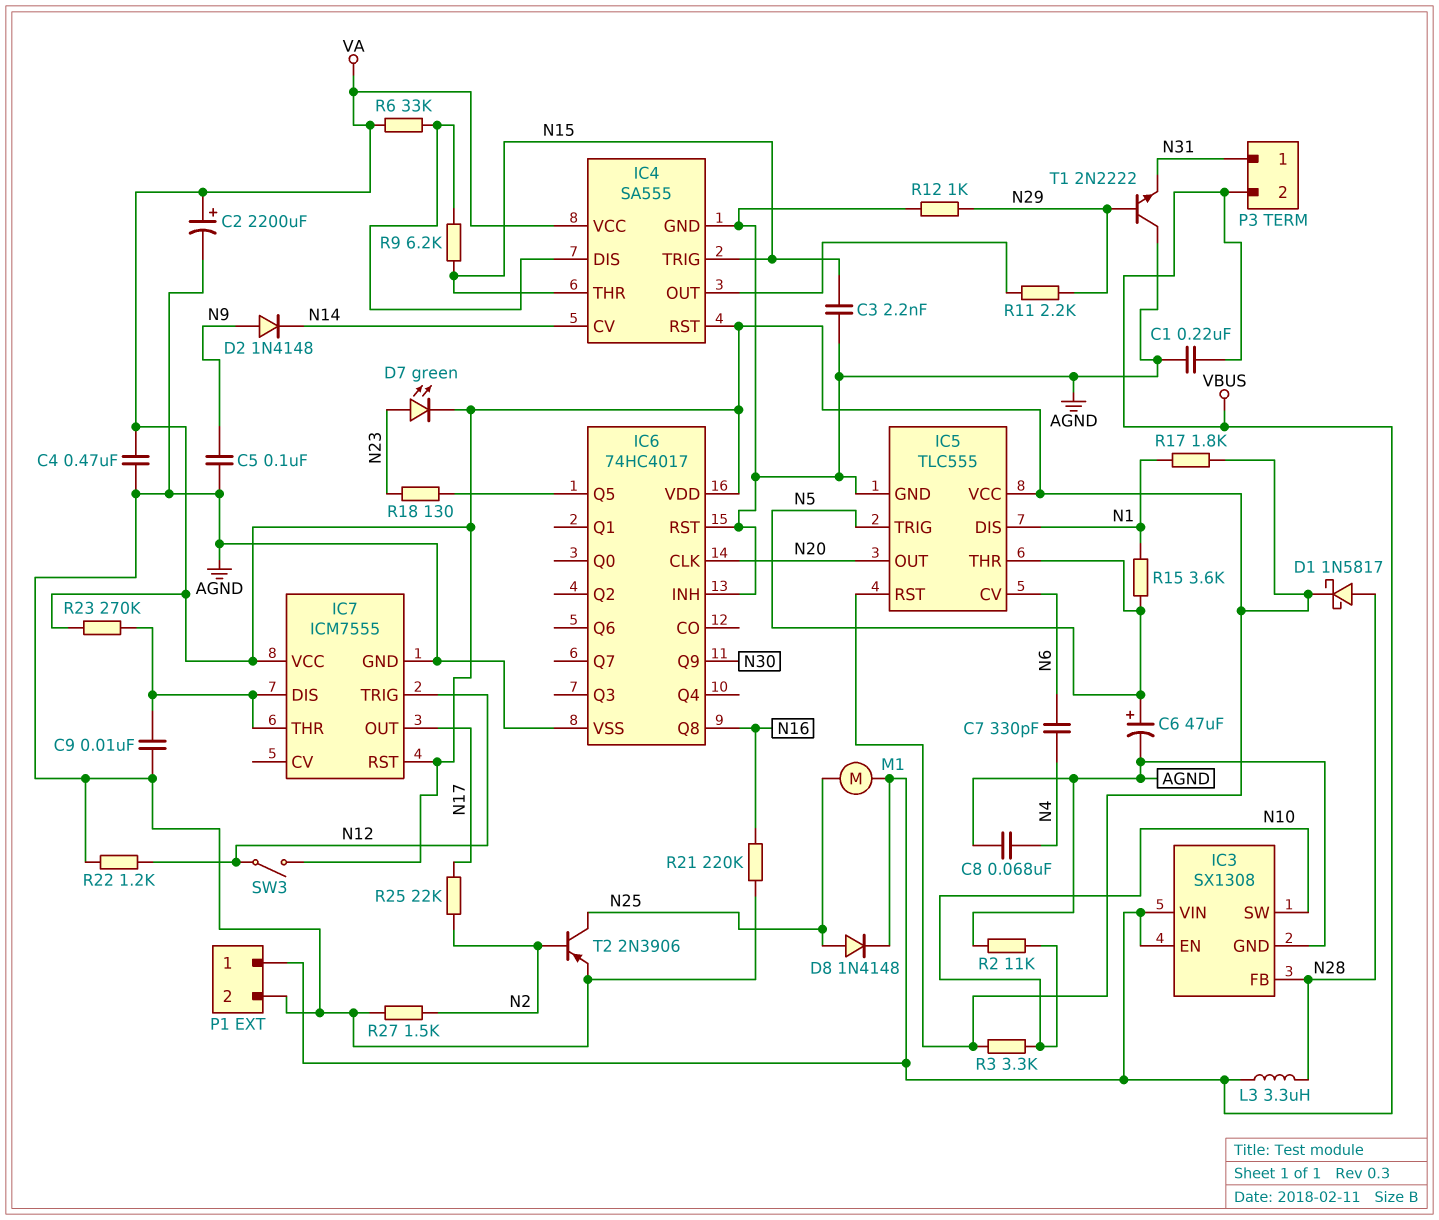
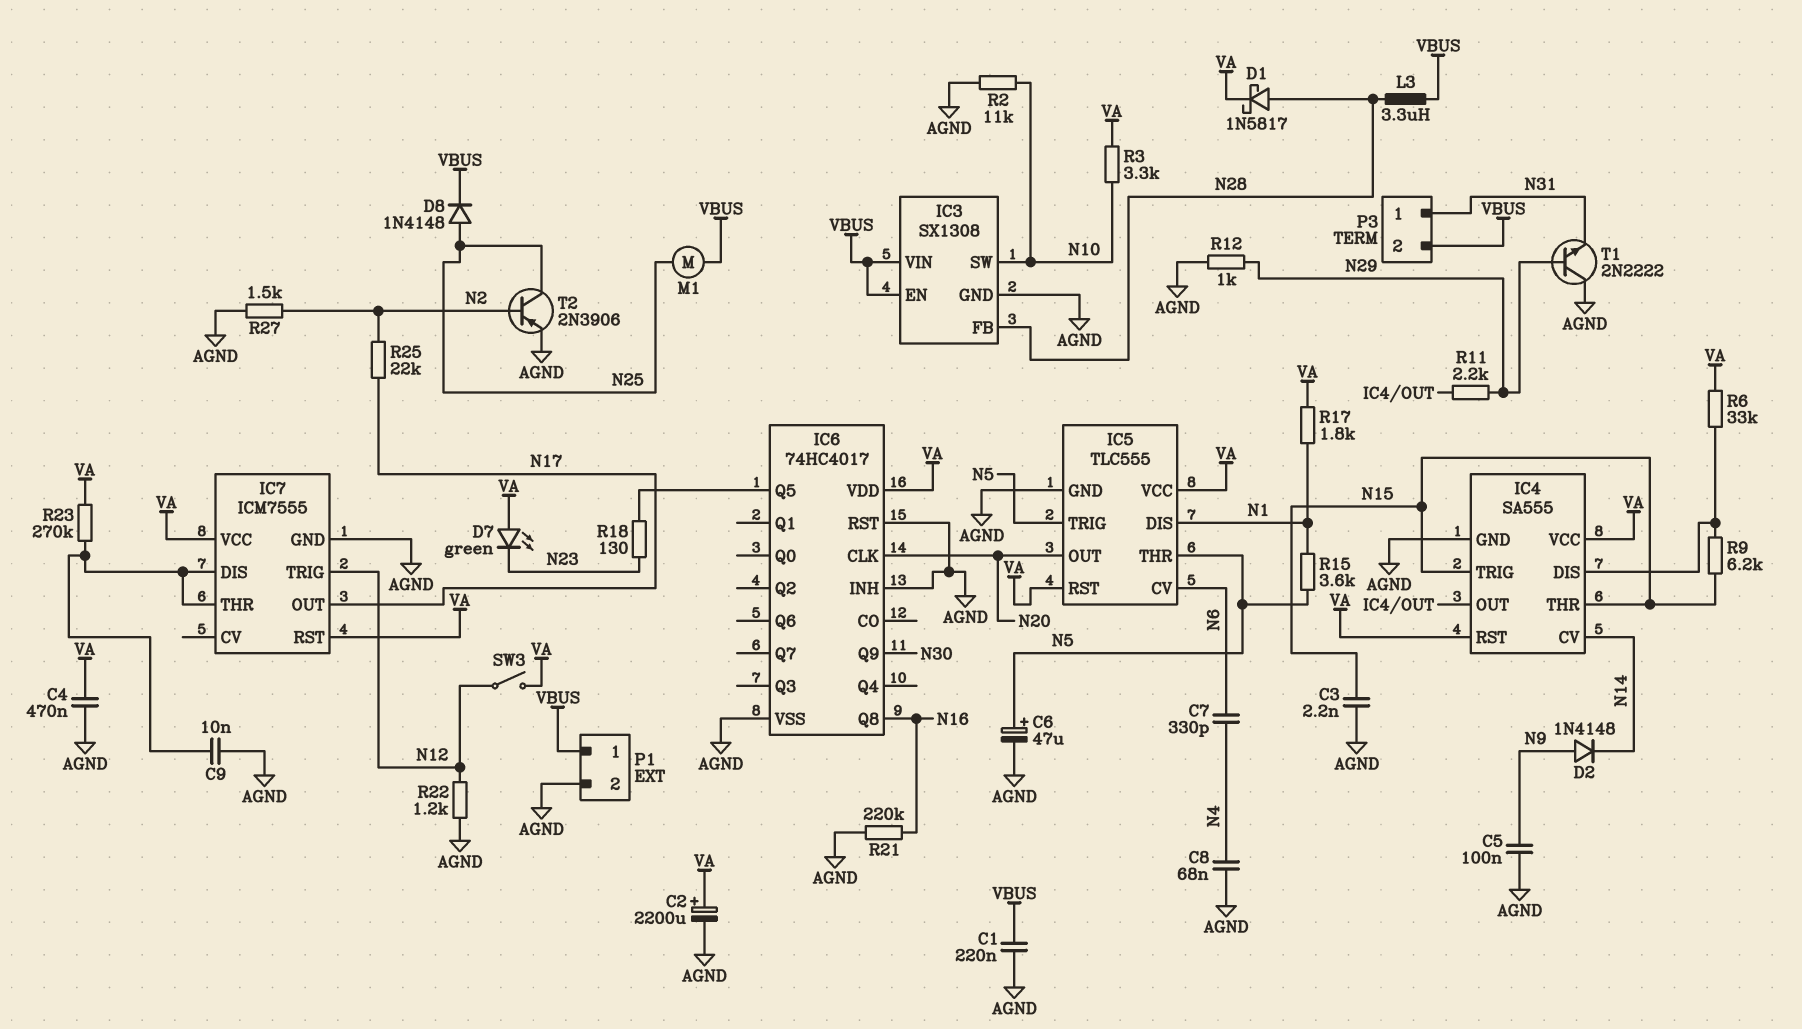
D7: LED green (A N23, K VA) -> LED green (A VA, K N23)

